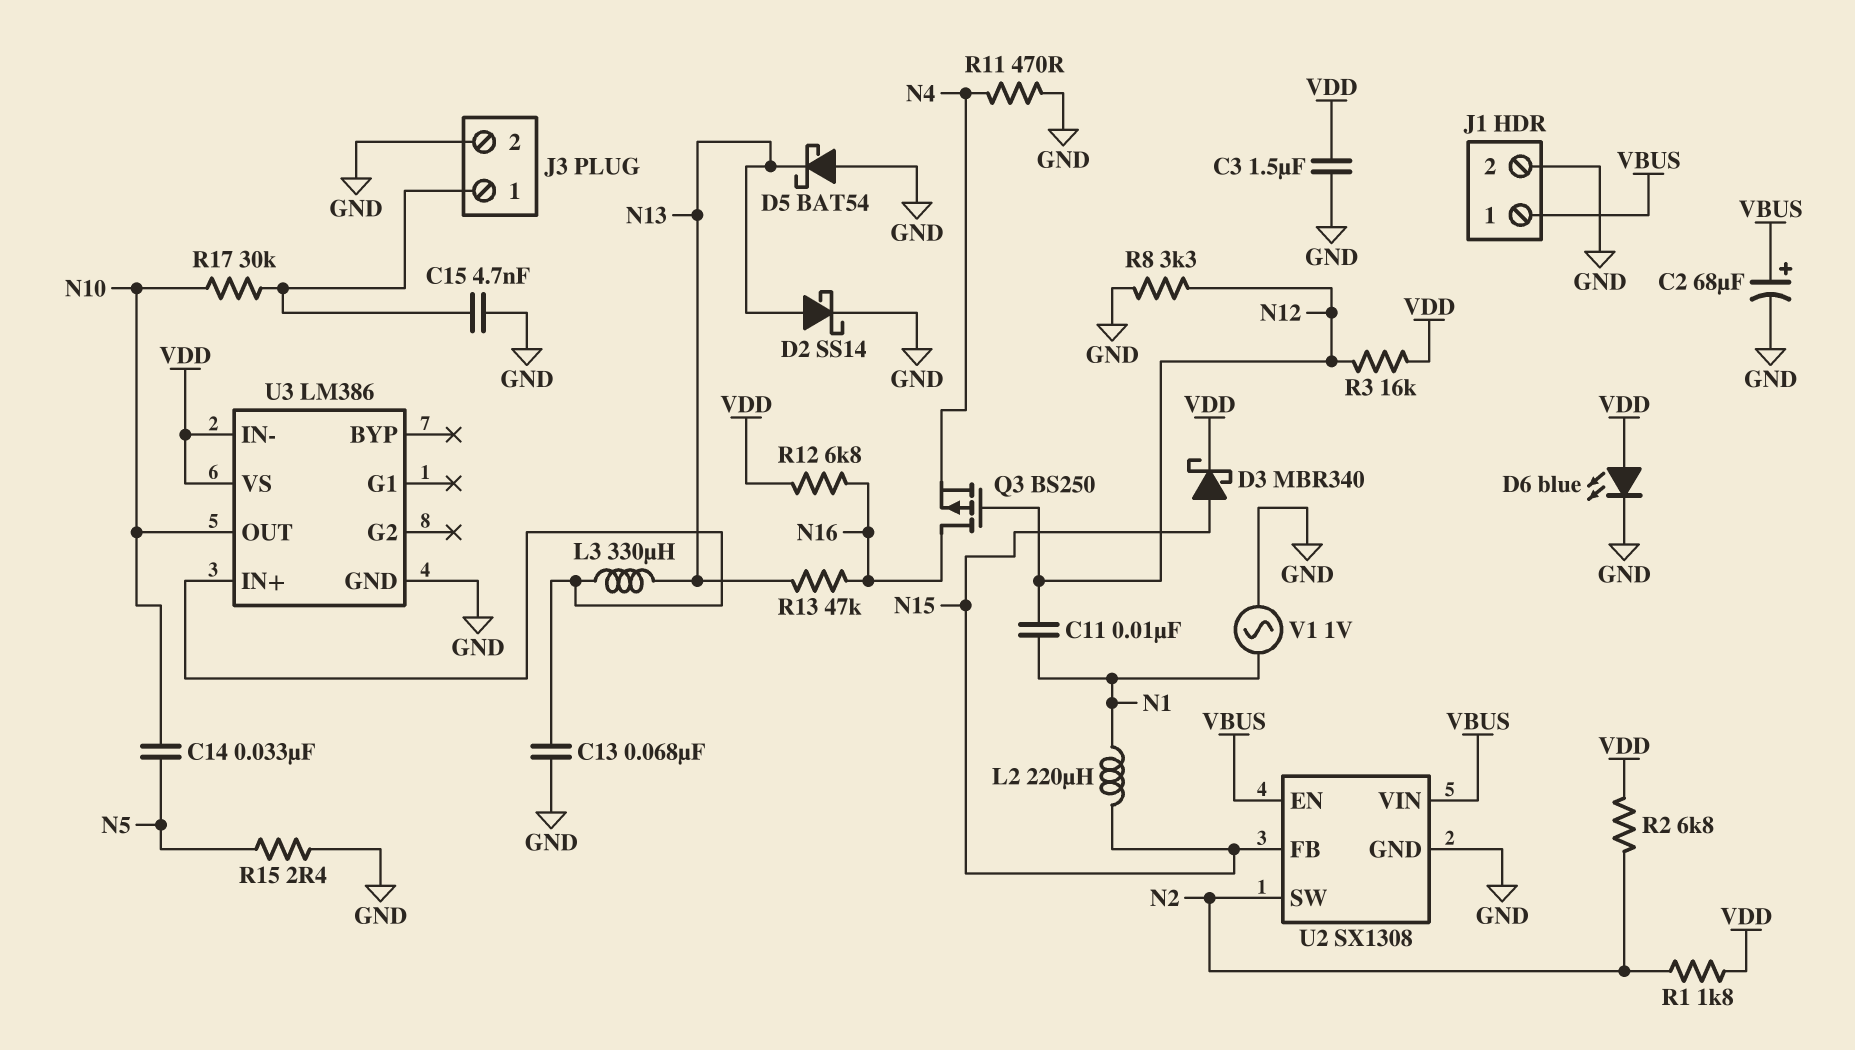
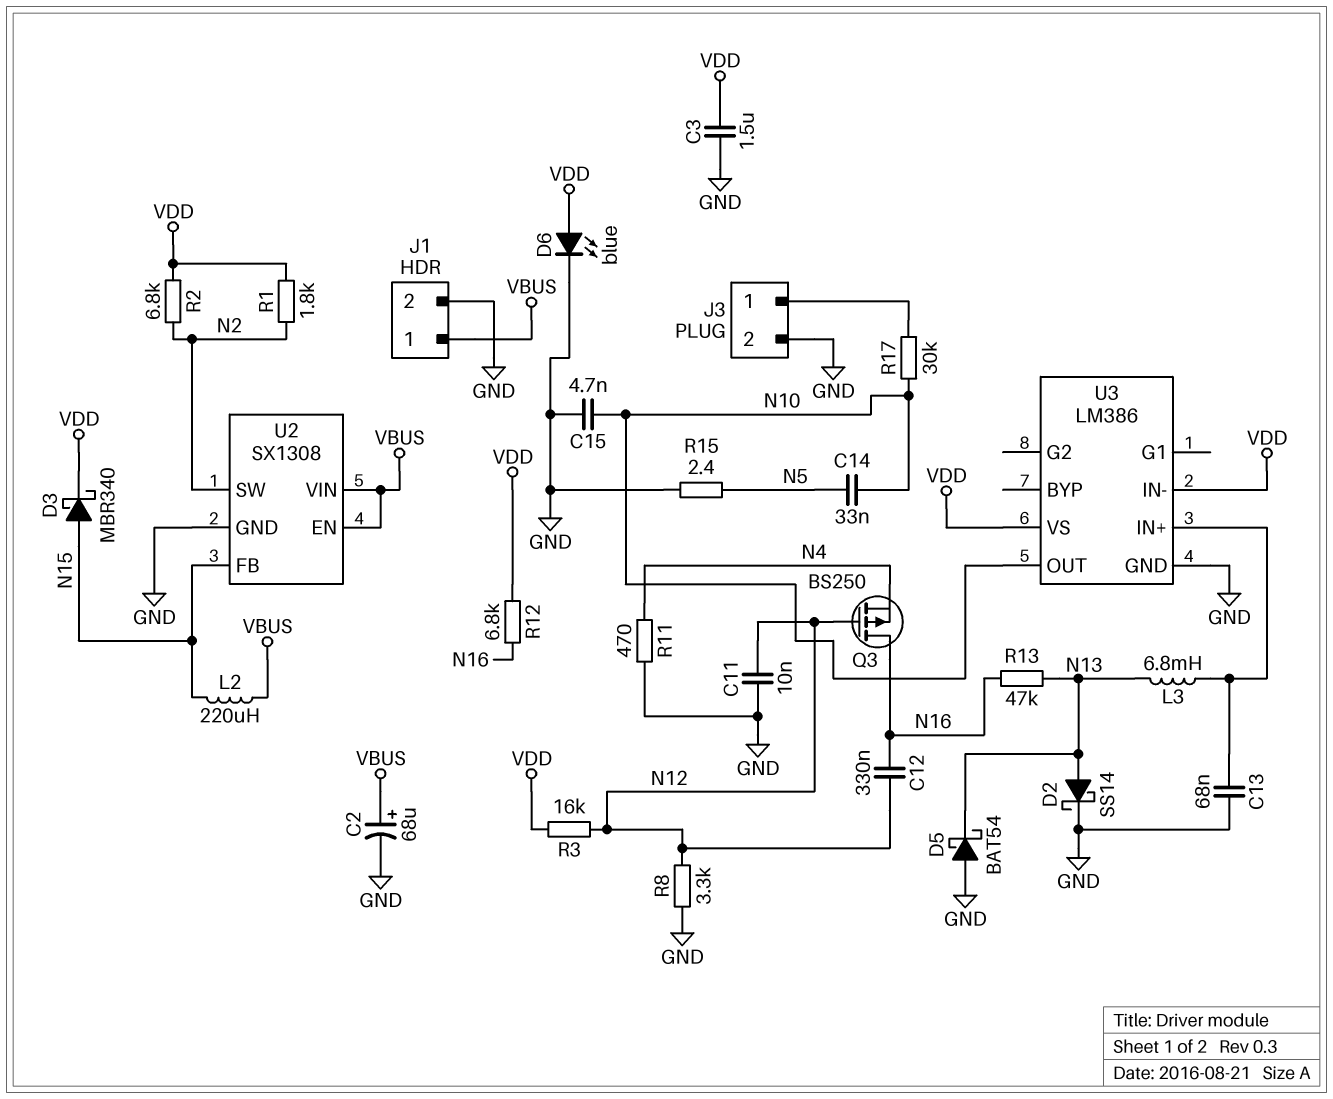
C11: 10nF (N1, N12) -> 10nF (GND, N12)
C12: none -> 330nF (N12, N16)
C15: 4.7nF (GND, J3/1) -> 4.7nF (GND, N10)
L2: 220uH (N1, N15) -> 220uH (N15, VBUS)
L3: 330uH (N13, U3/IN+) -> 6.8mH (N13, U3/IN+)
V1: AC 1V (GND, N1) -> none

